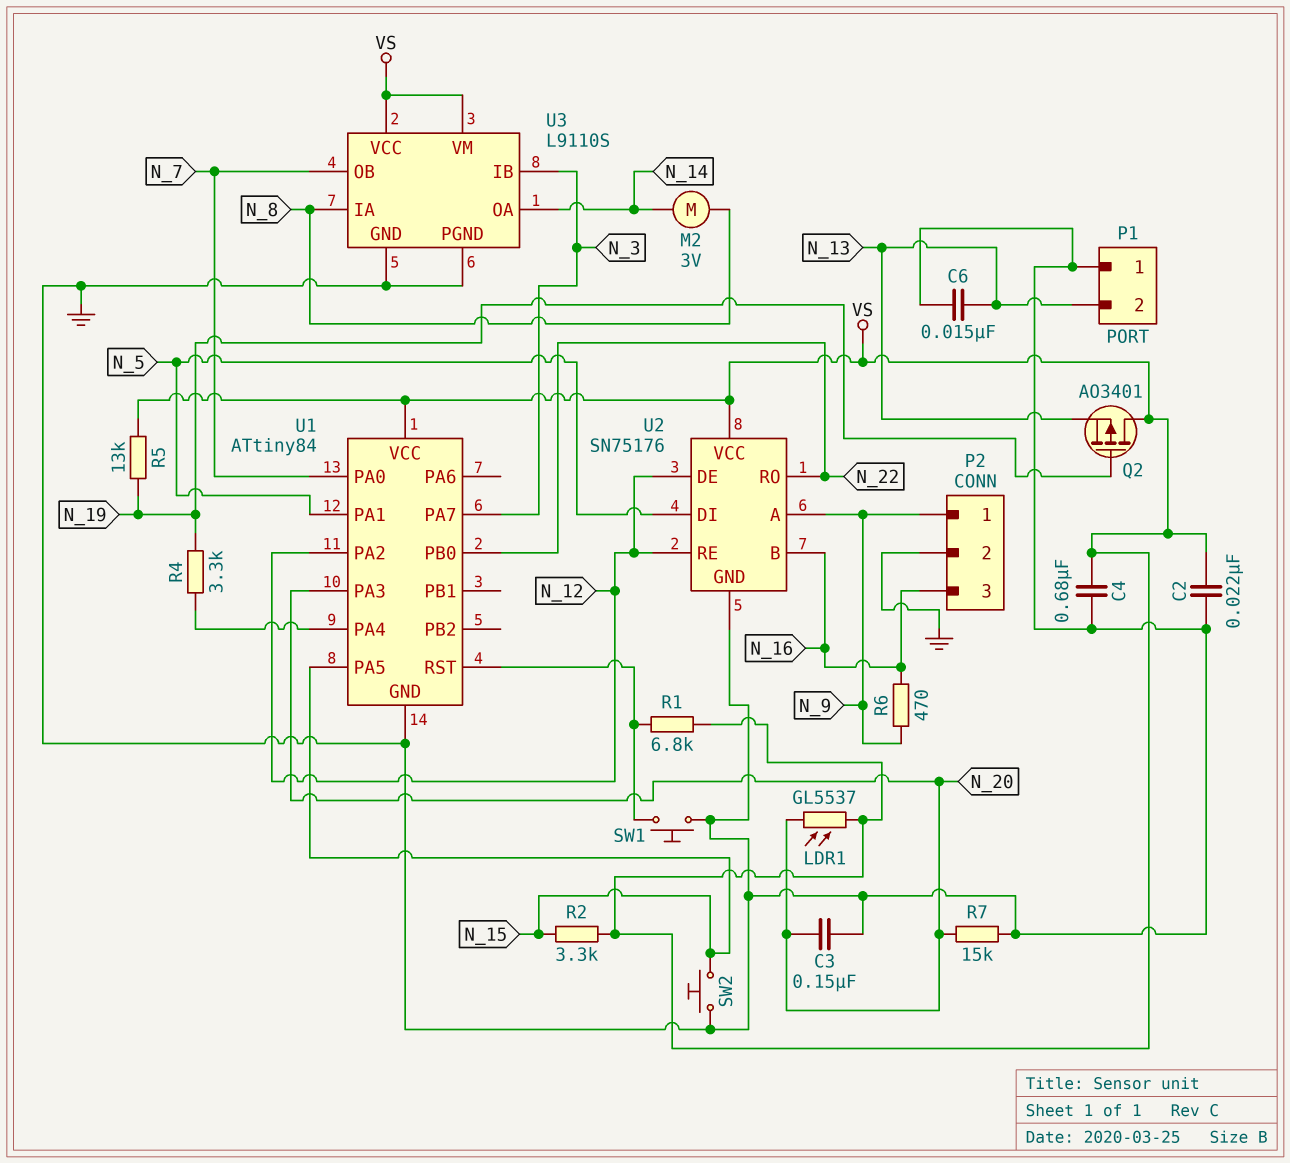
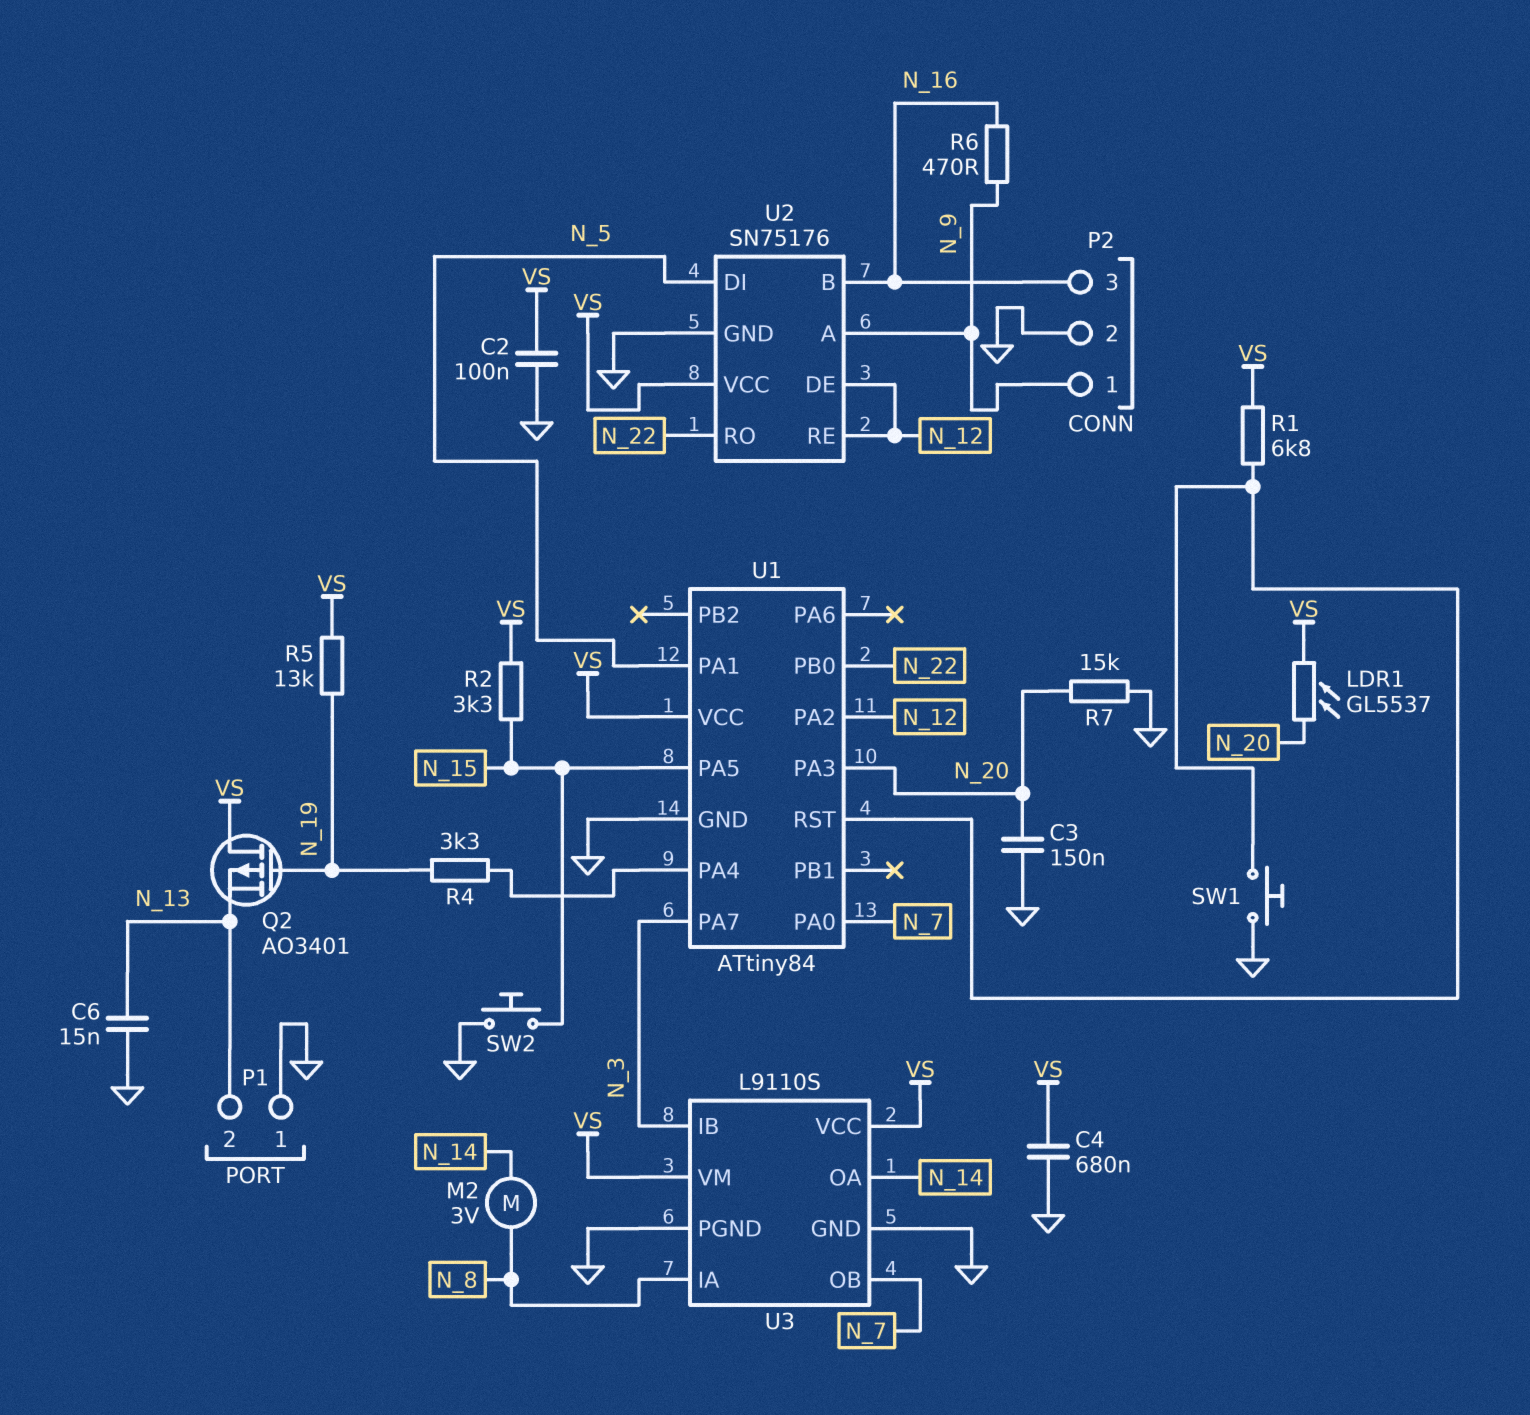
C2: 22nF (GND, VS) -> 100nF (GND, VS)

